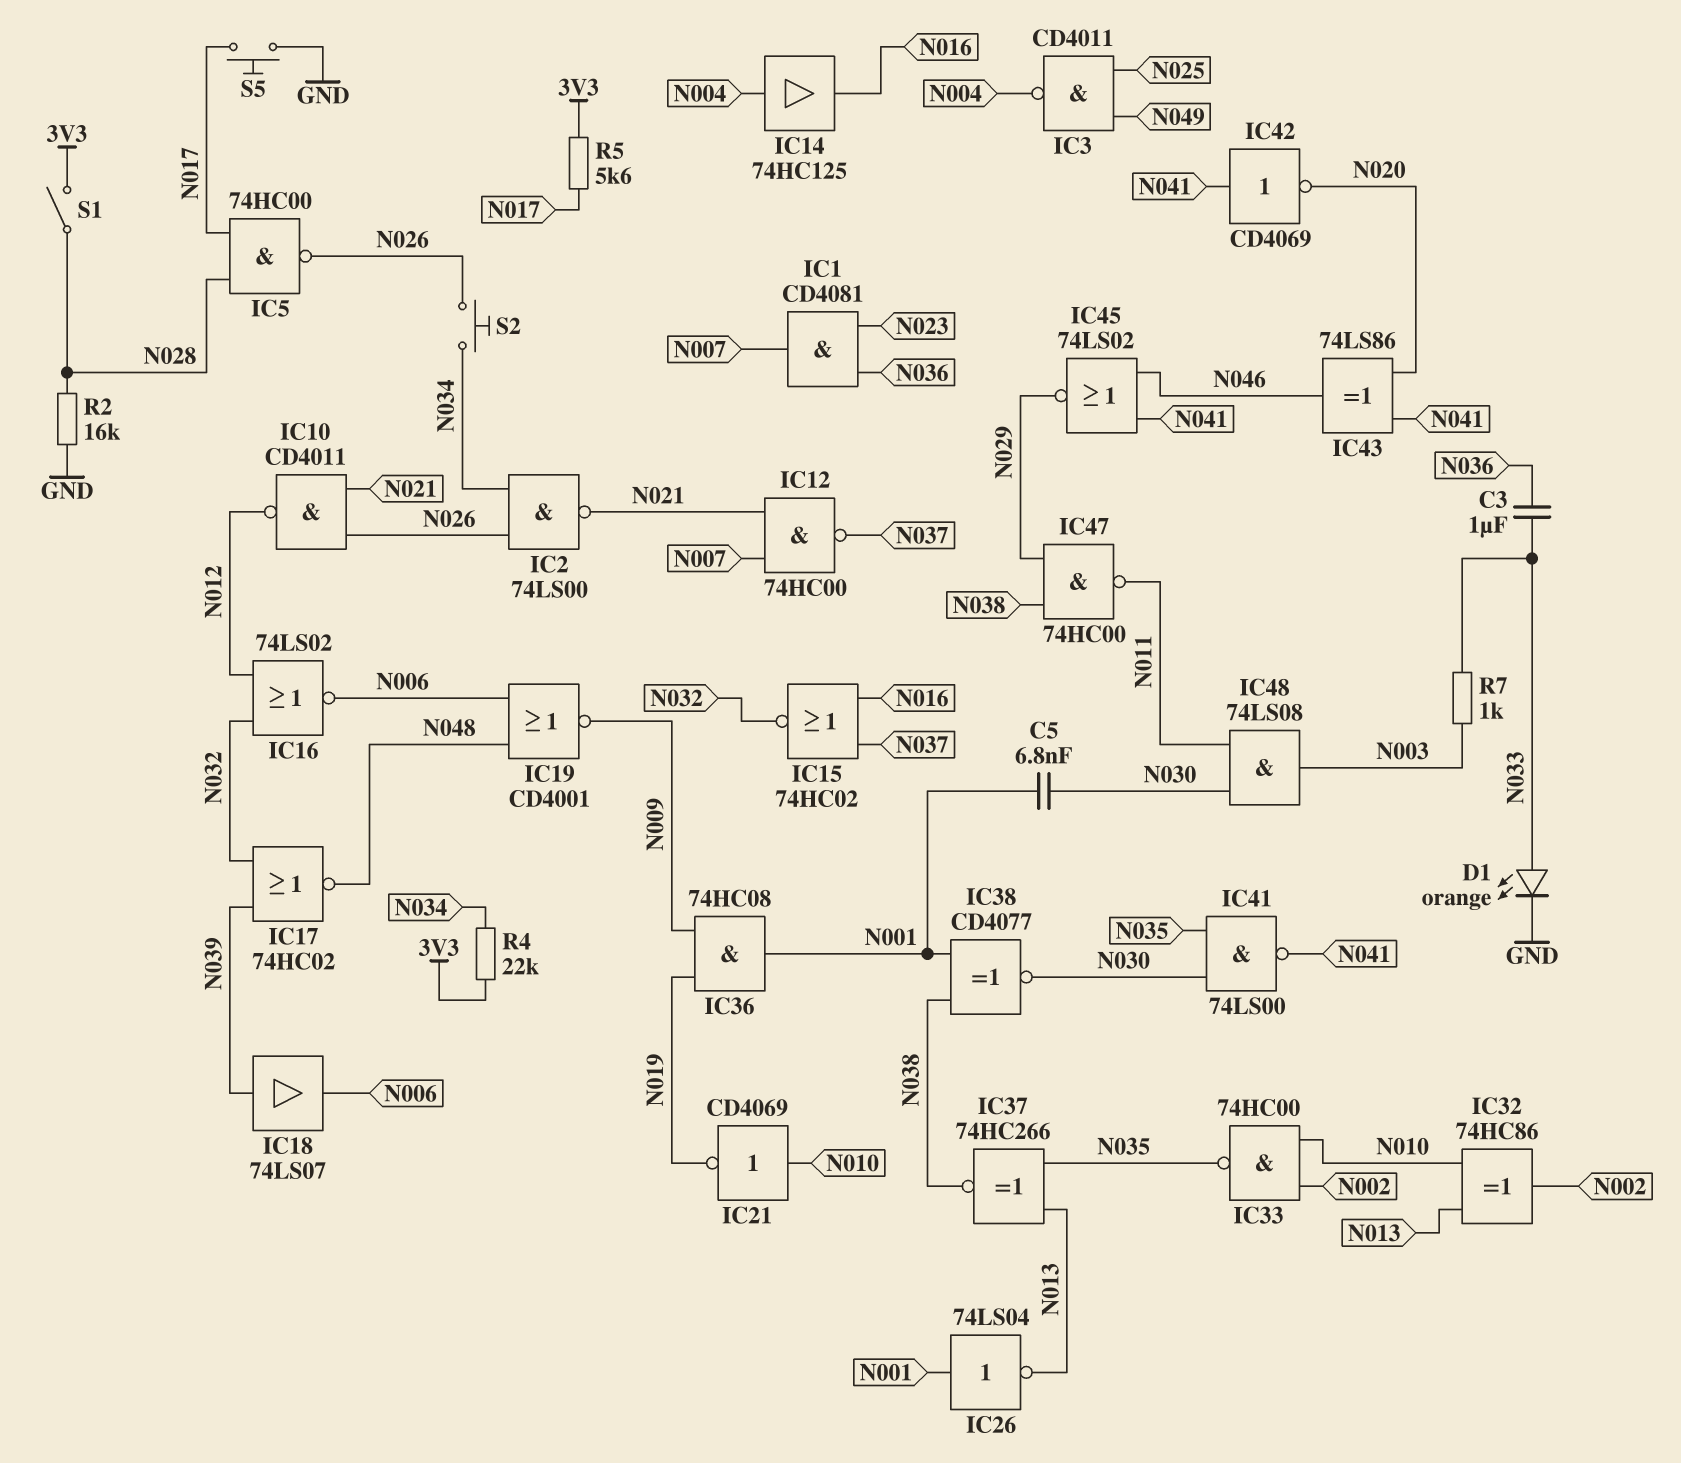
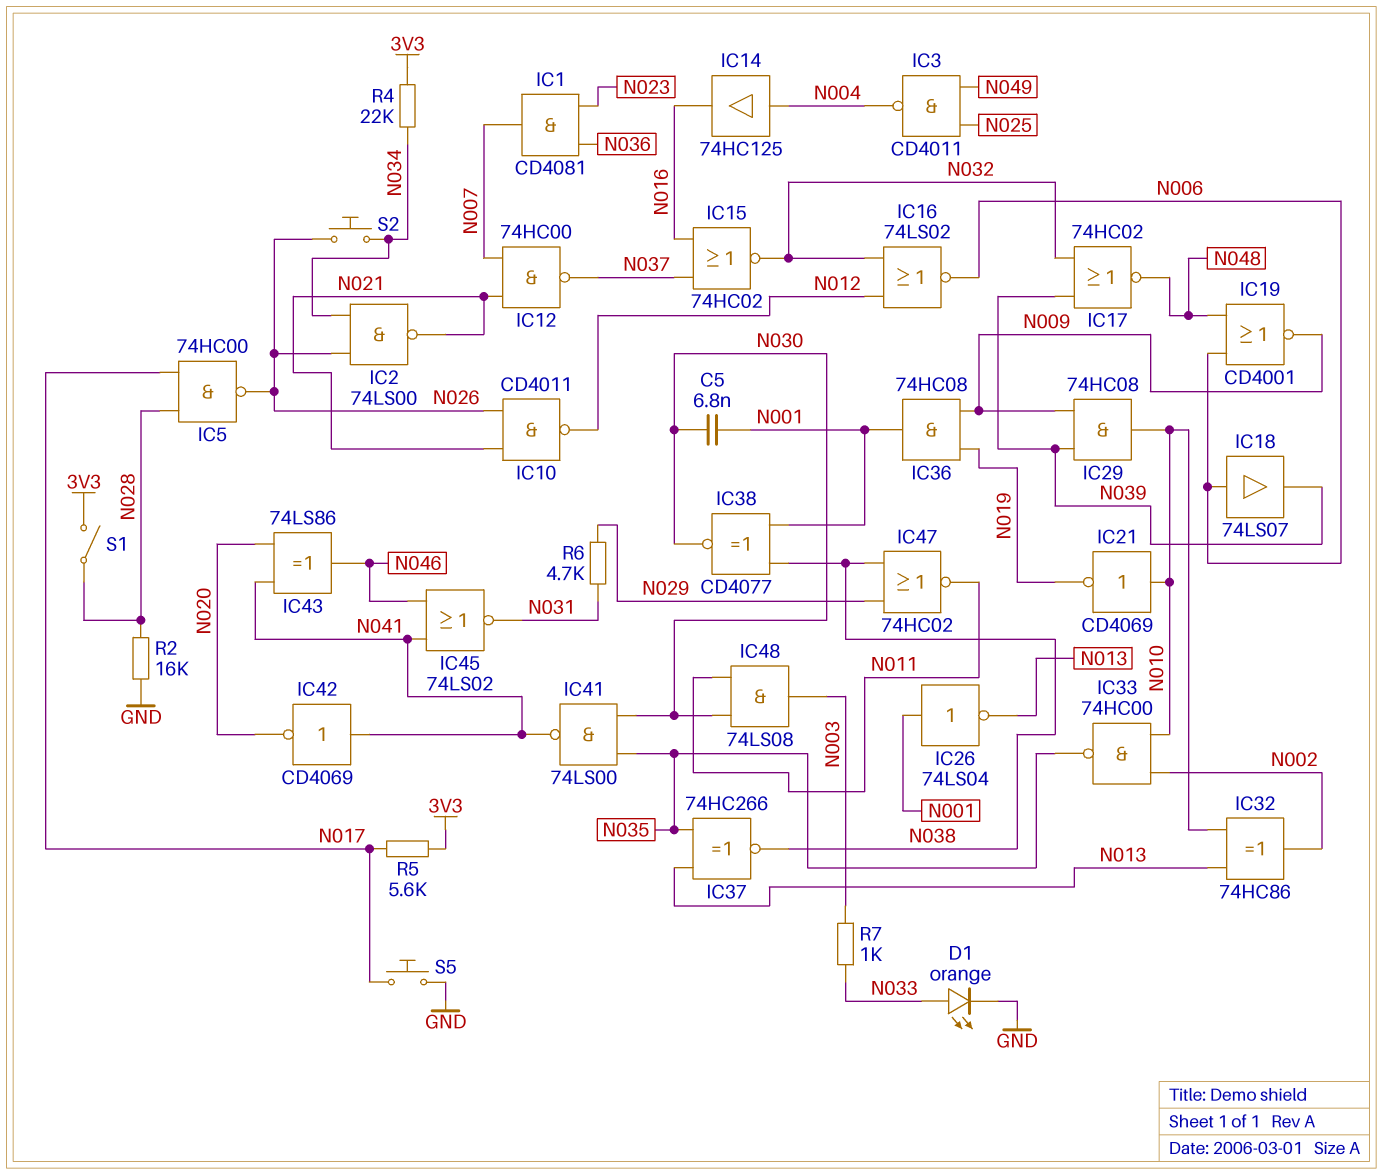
C3: 1uF (N033, N036) -> none
IC18: buffer 74LS07 (in N039, out N006) -> buffer 74LS07 (in N006, out N039)
IC29: none -> AND 74HC08 (in N009, in N039, out N010)
IC45: NOR 74LS02 (in N041, in N046, out N029) -> NOR 74LS02 (in N041, in N046, out N031)
IC47: NAND 74HC00 (in N029, in N038, out N011) -> NOR 74HC02 (in N029, in N038, out N011)
R6: none -> 4.7k (N029, N031)

